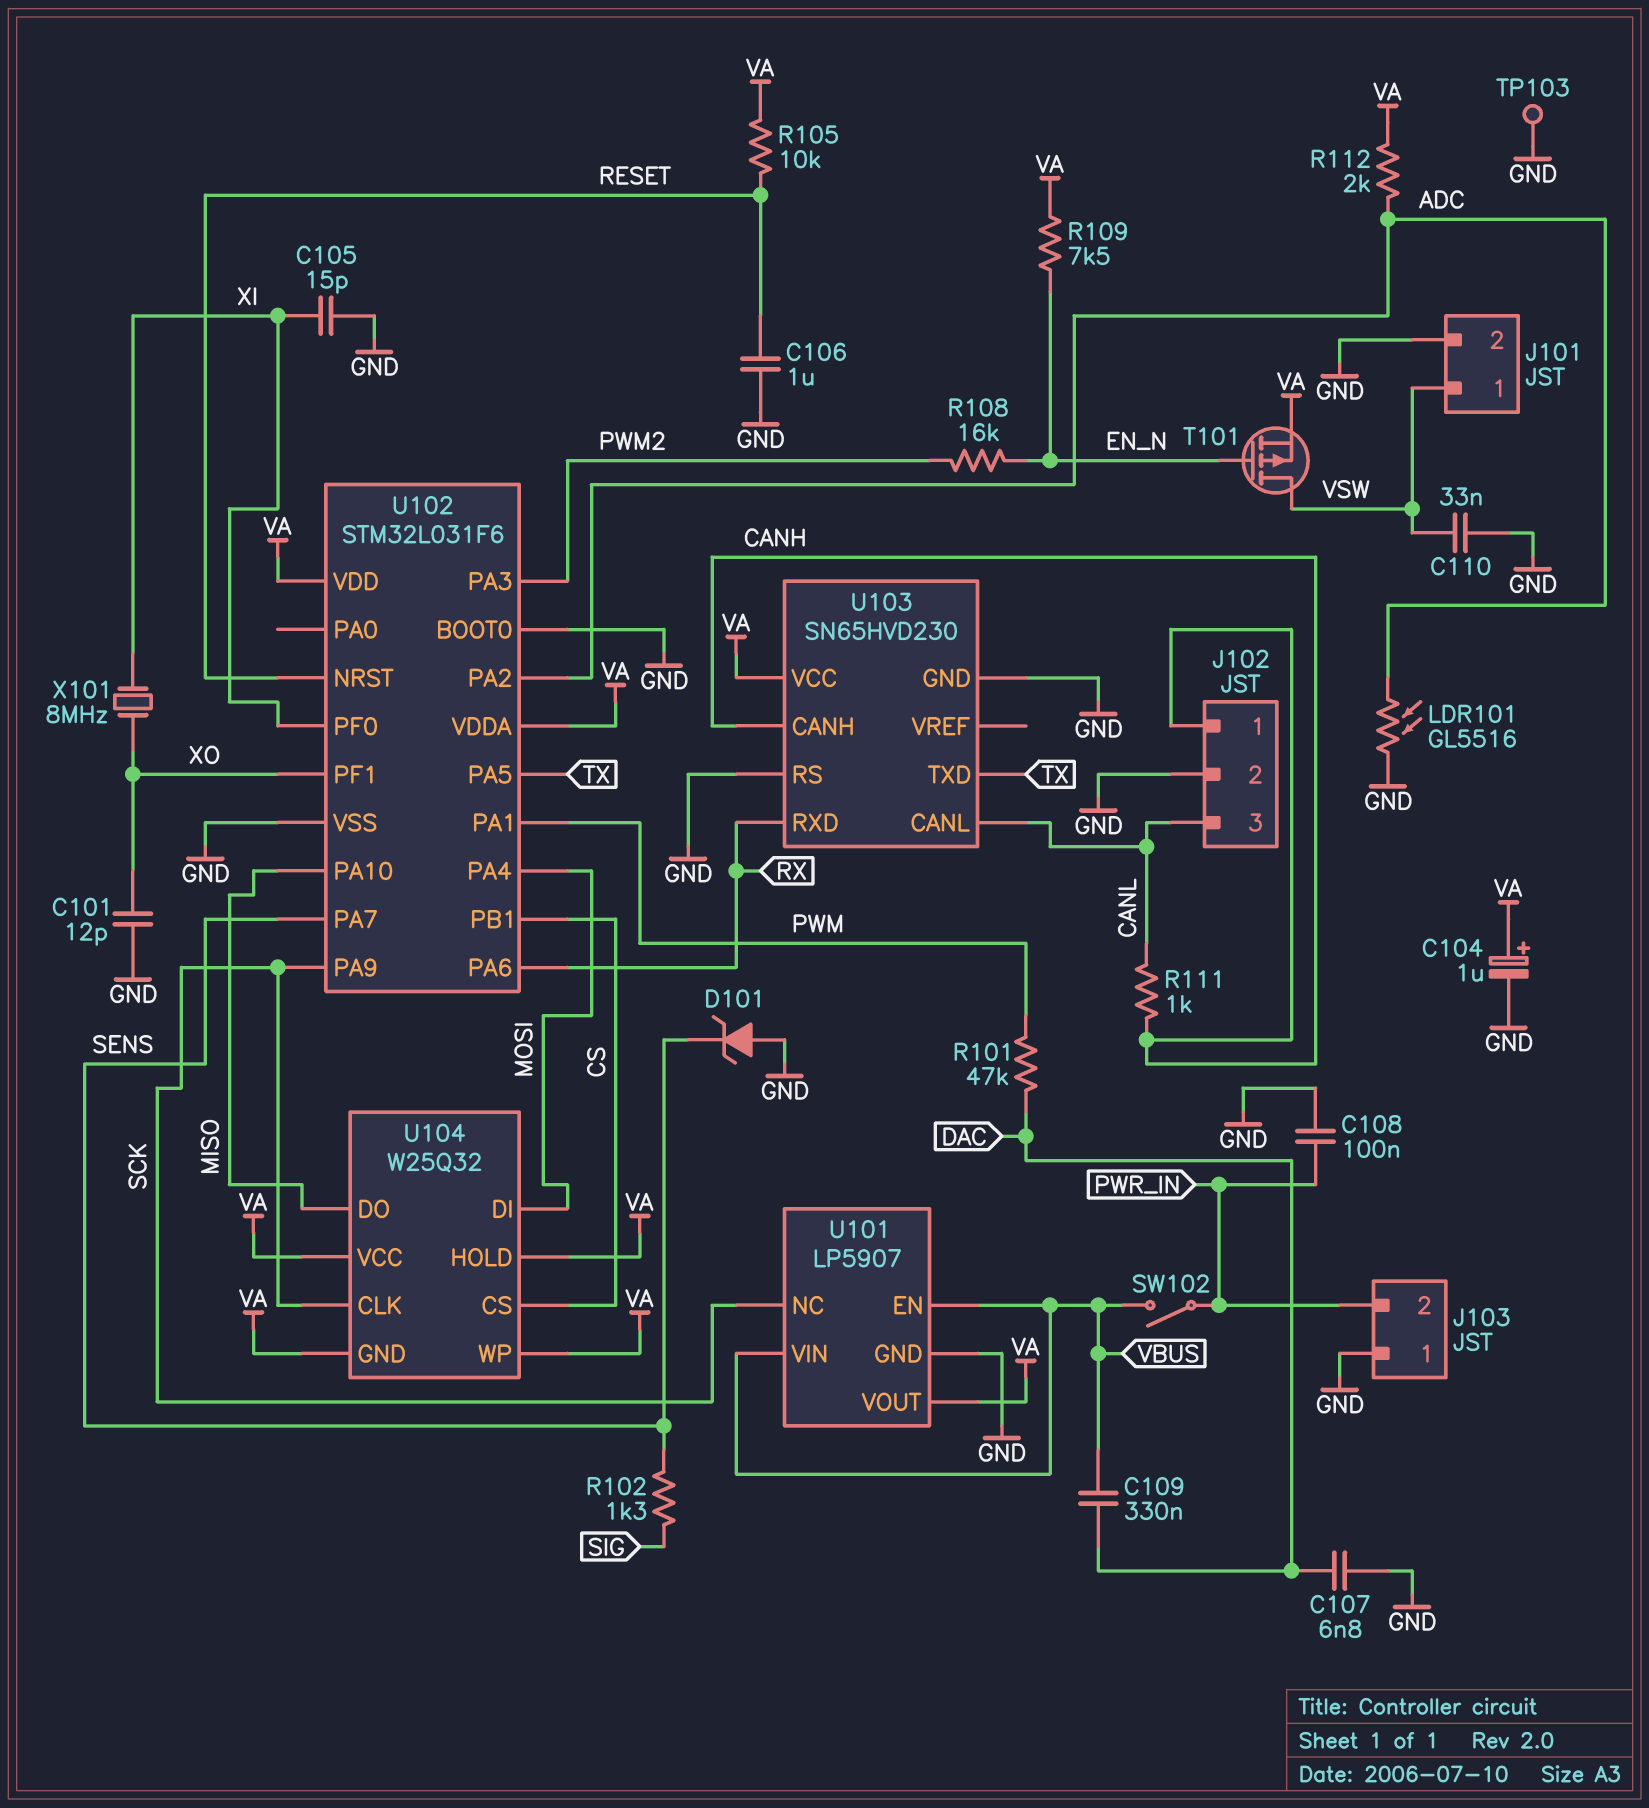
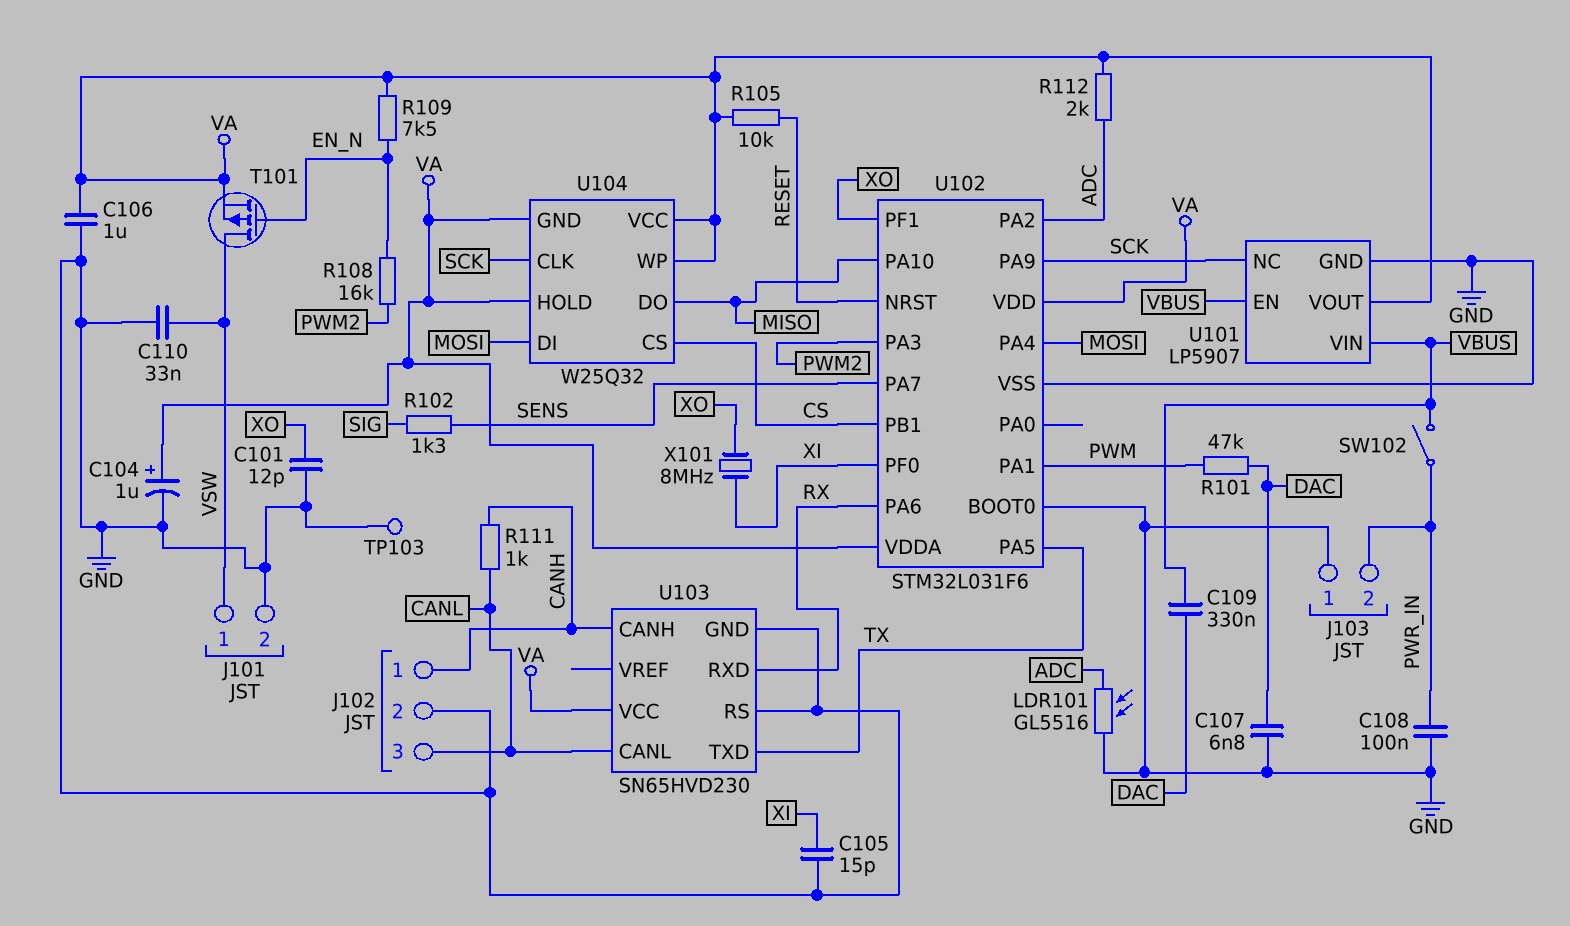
C106: 1uF (GND, RESET) -> 1uF (GND, VA)
D101: zener (A GND, K SENS) -> none

